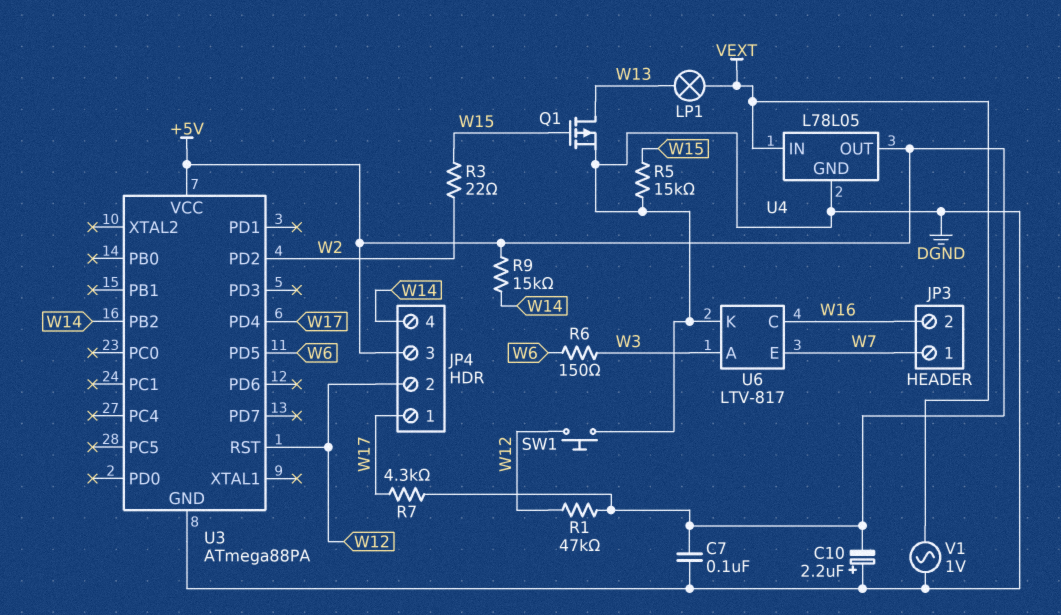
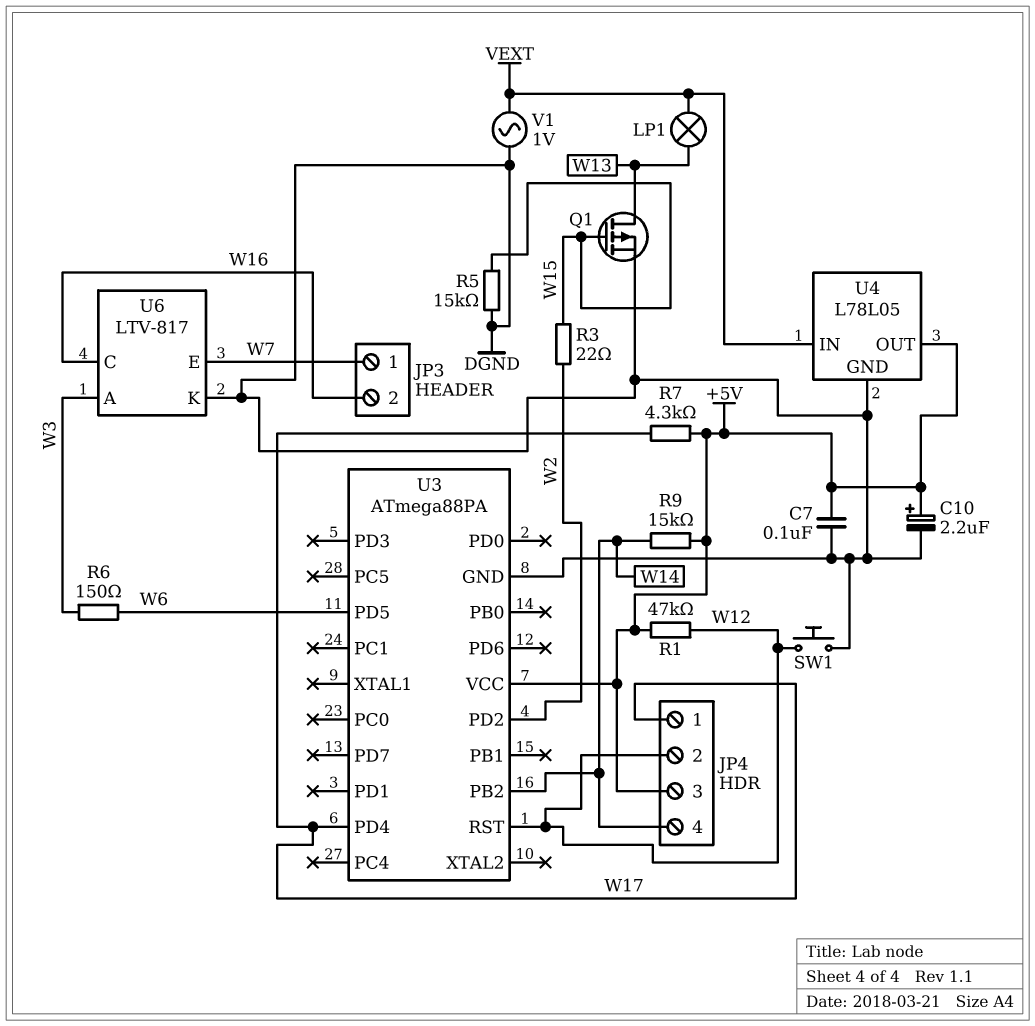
C10: 2.2uF (plus DGND, minus +5V) -> 2.2uF (plus +5V, minus DGND)

